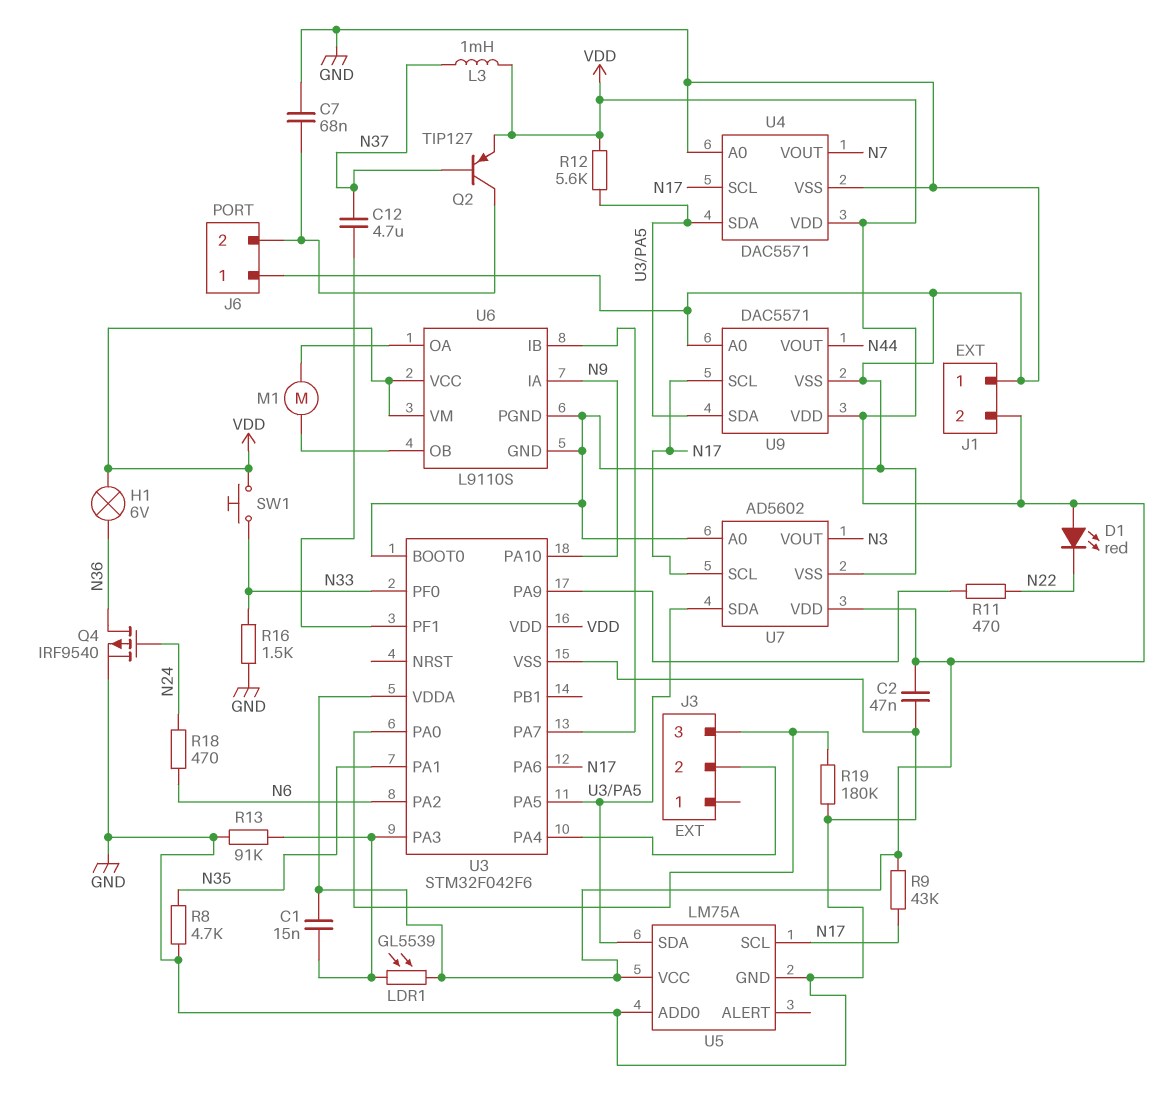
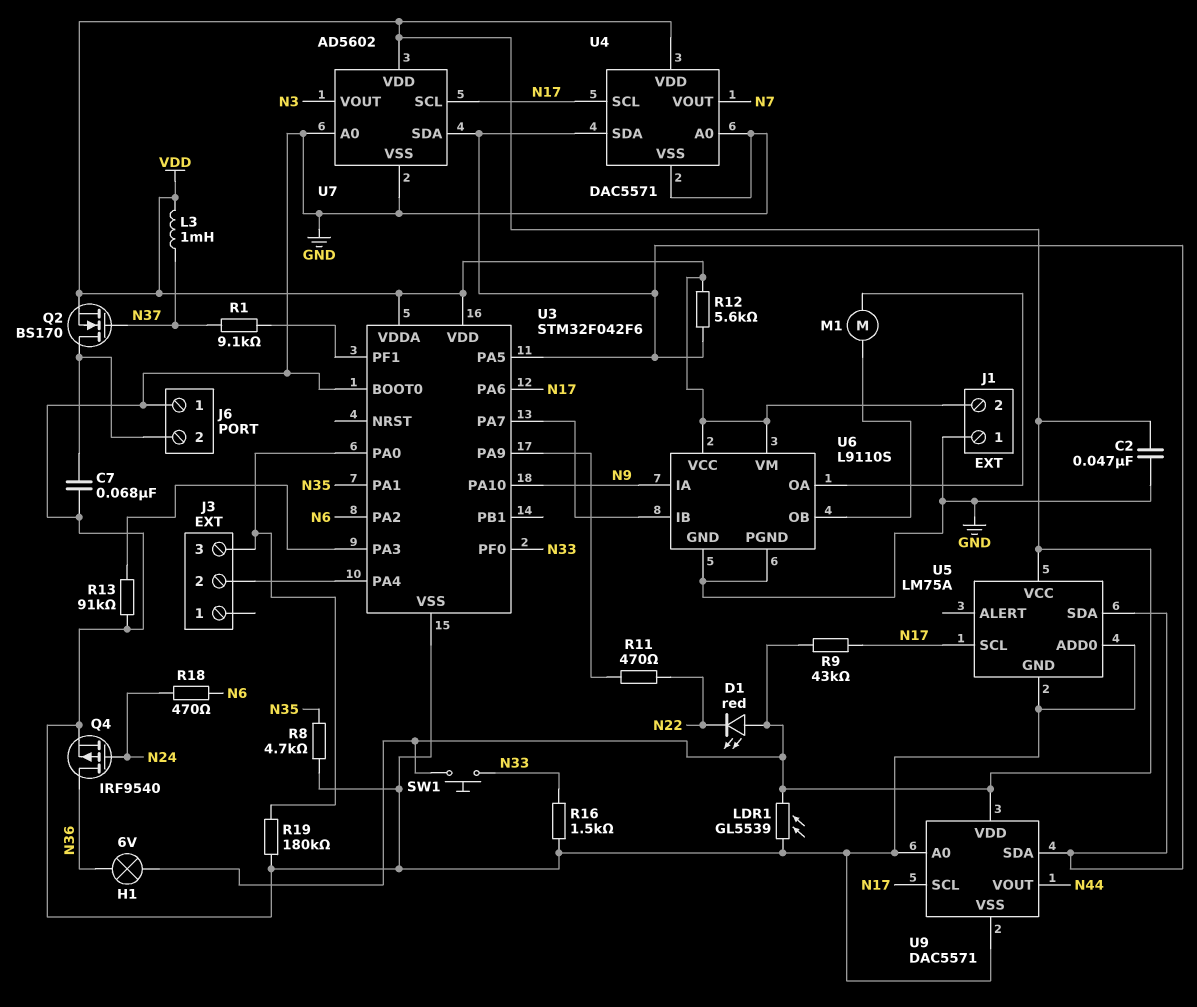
C1: 15nF (U3/PA3, VDD) -> none
C12: 4.7uF (N37, U3/PF1) -> none
LDR1: GL5539 (U3/PA3, VDD) -> GL5539 (GND, VDD)
Q2: PNP TIP127 (B N37, C J6/2, E VDD) -> NMOS BS170 (G N37, D J6/2, S VDD)
R1: none -> 9.1k (N37, U3/PF1)

